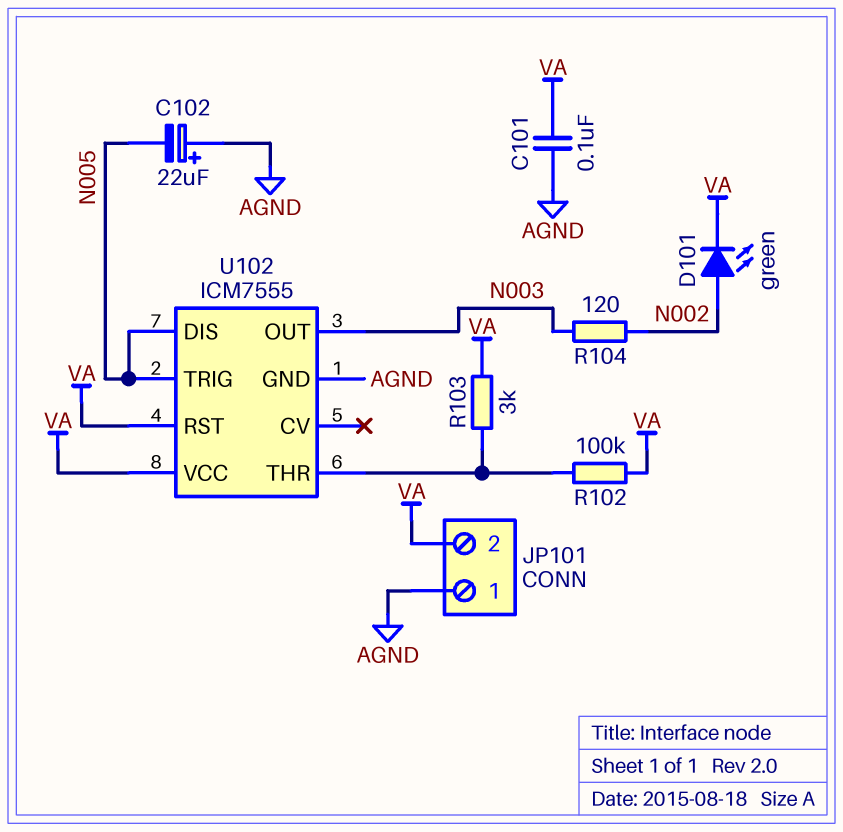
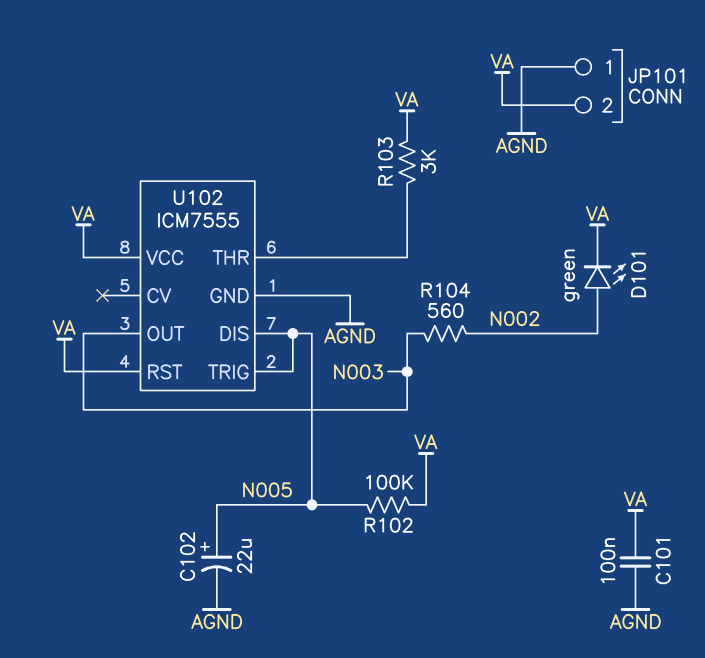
C102: 22uF (plus AGND, minus N005) -> 22uF (plus N005, minus AGND)
R102: 100k (U102/THR, VA) -> 100k (N005, VA)
R104: 120 (N002, N003) -> 560 (N002, N003)

